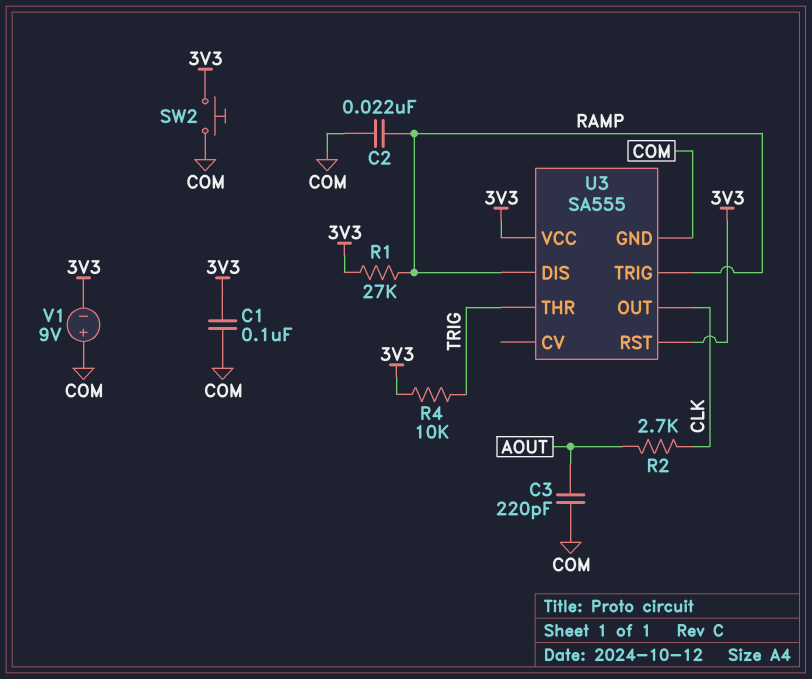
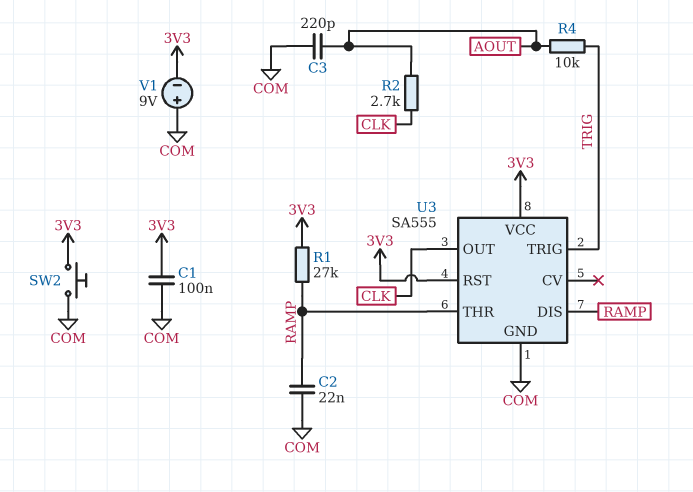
R4: 10k (3V3, TRIG) -> 10k (AOUT, TRIG)
U3 pin THR: TRIG -> RAMP
U3 pin TRIG: RAMP -> TRIG

